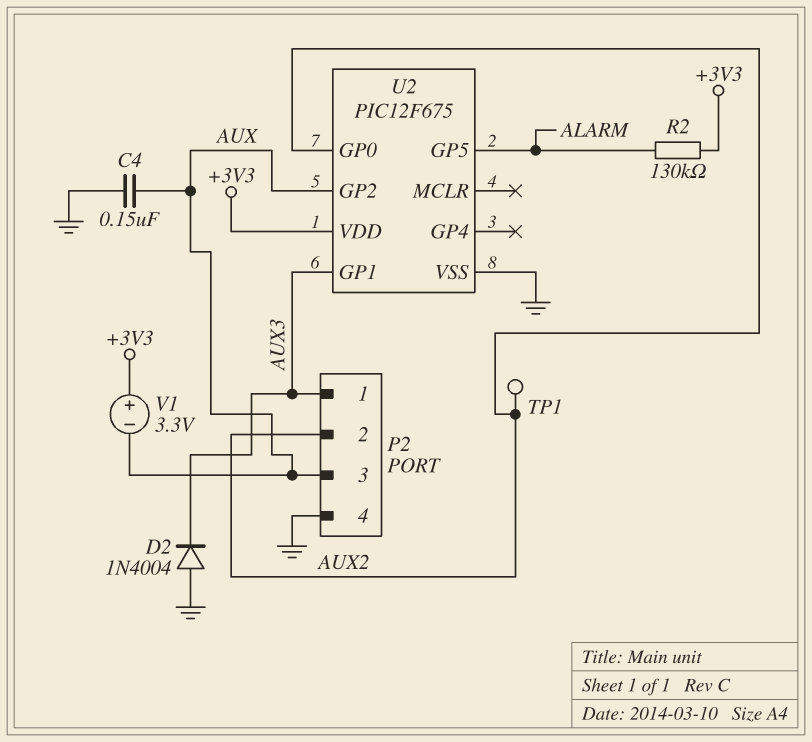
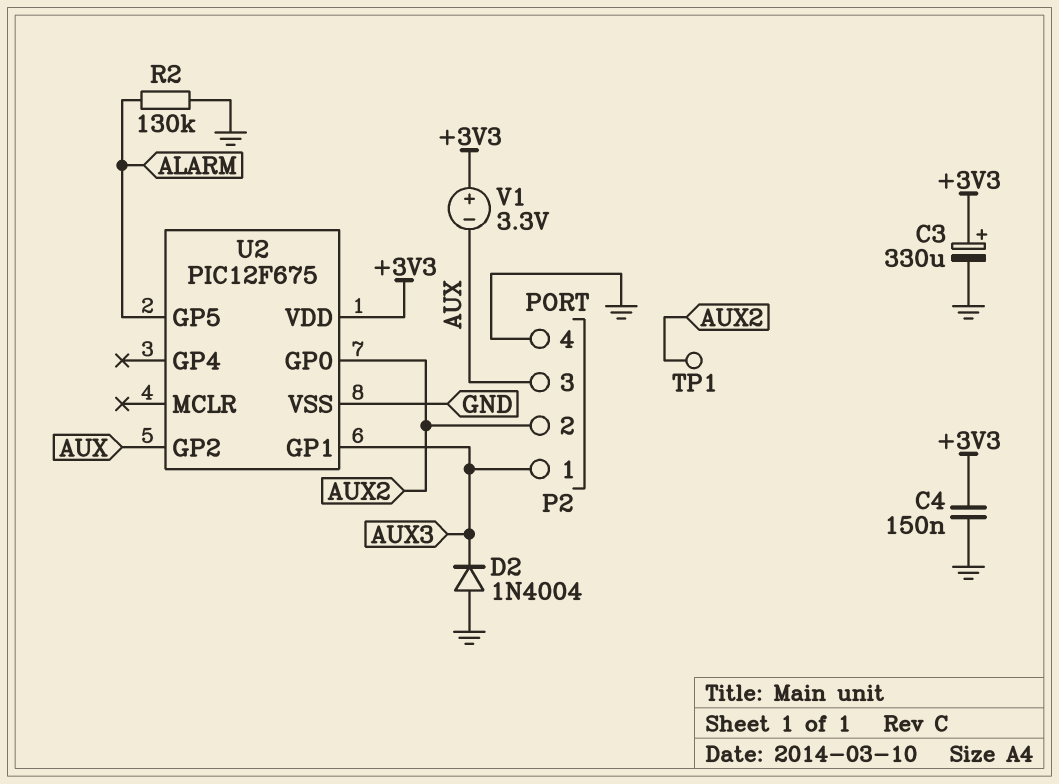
C3: none -> 330uF (plus +3V3, minus GND)
C4: 150nF (AUX, GND) -> 150nF (+3V3, GND)
R2: 130k (+3V3, ALARM) -> 130k (ALARM, GND)

